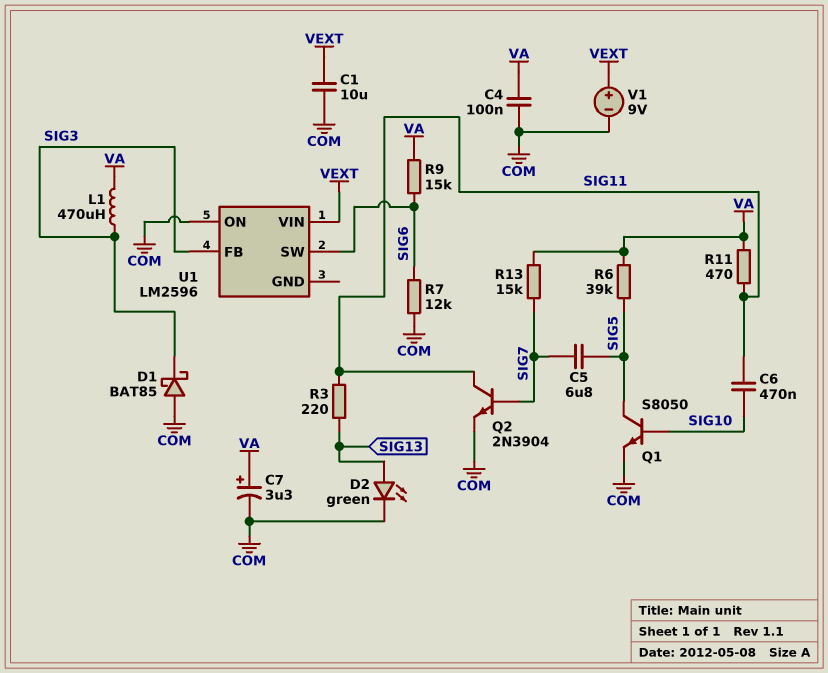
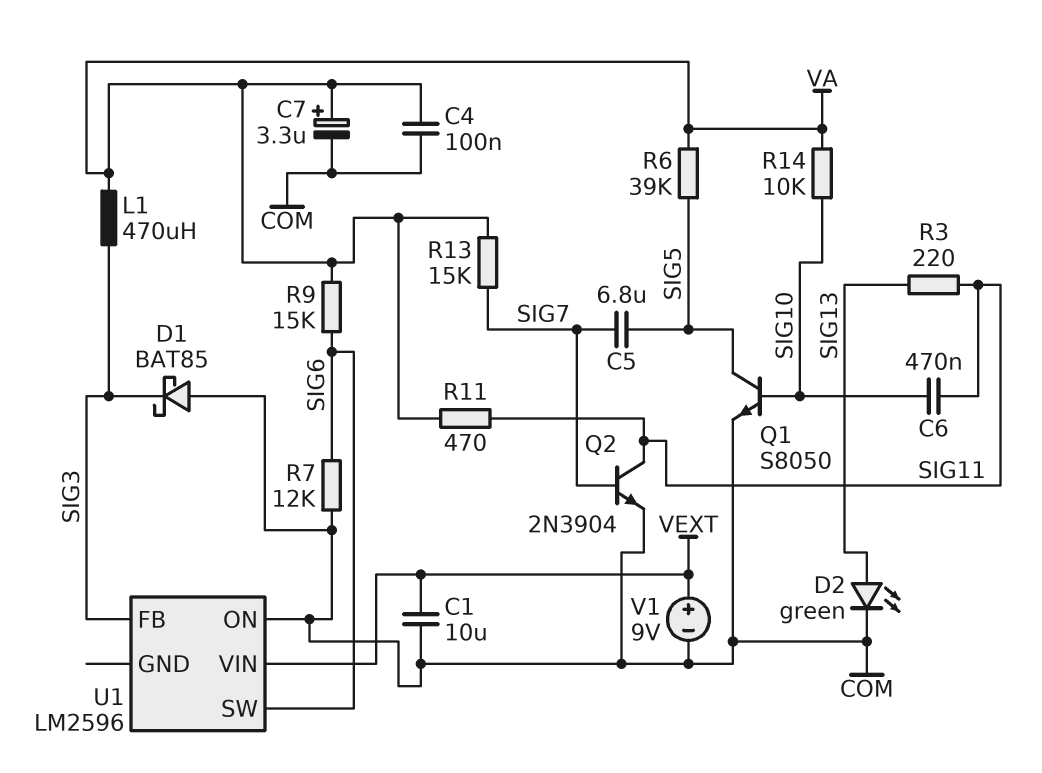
R14: none -> 10k (SIG10, VA)

